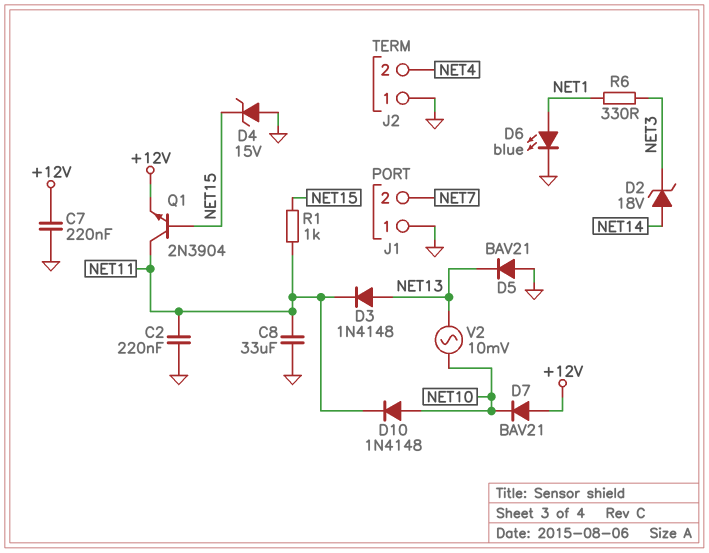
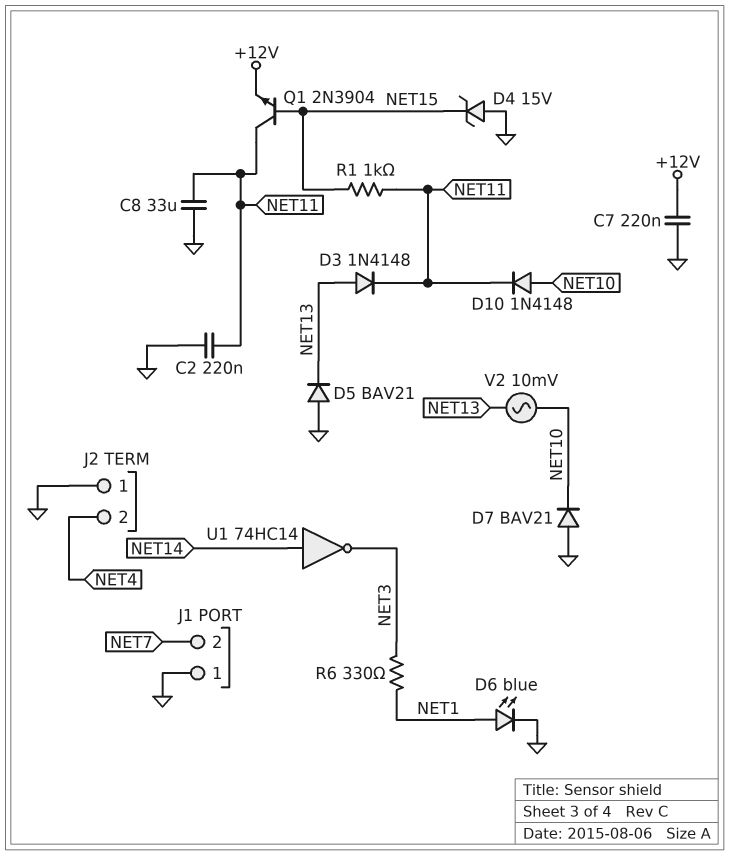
D2: zener 18V (A NET14, K NET3) -> none
D7: diode BAV21 (A +12V, K NET10) -> diode BAV21 (A GND, K NET10)
U1: none -> NOT 74HC14 (in NET14, out NET3)

